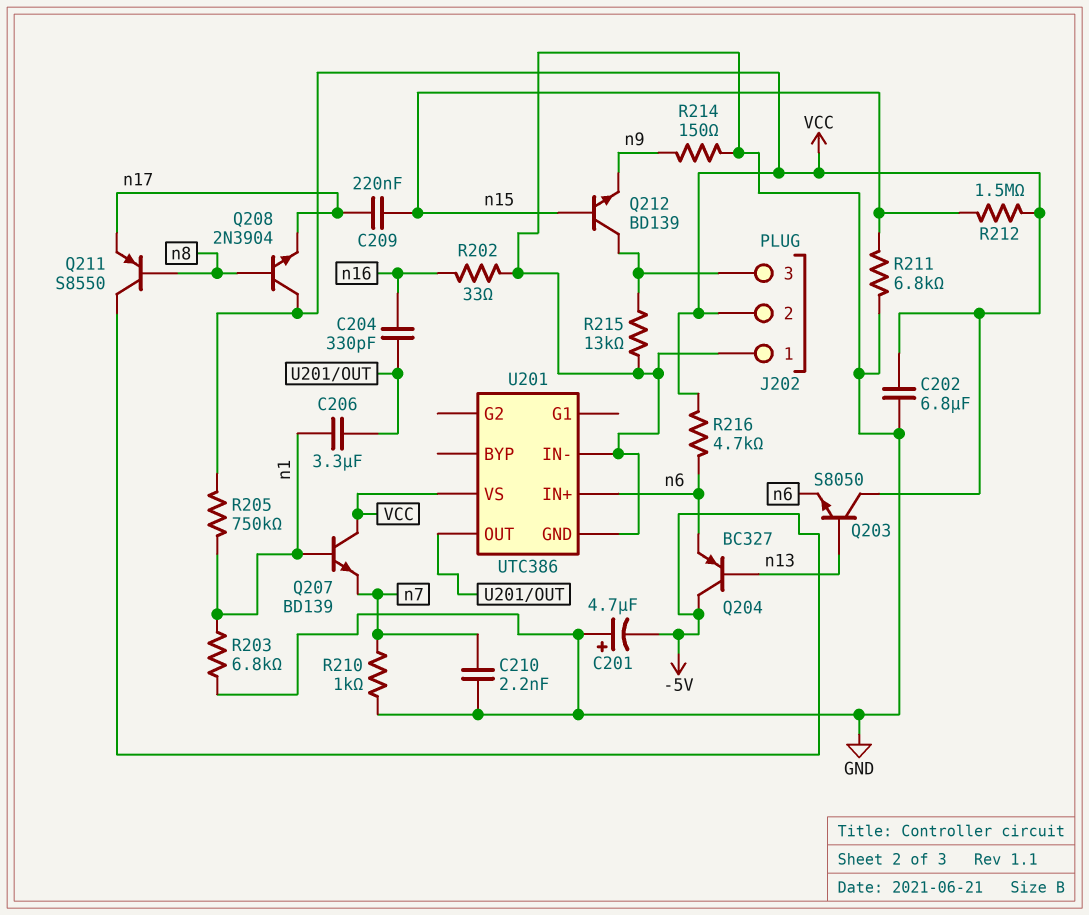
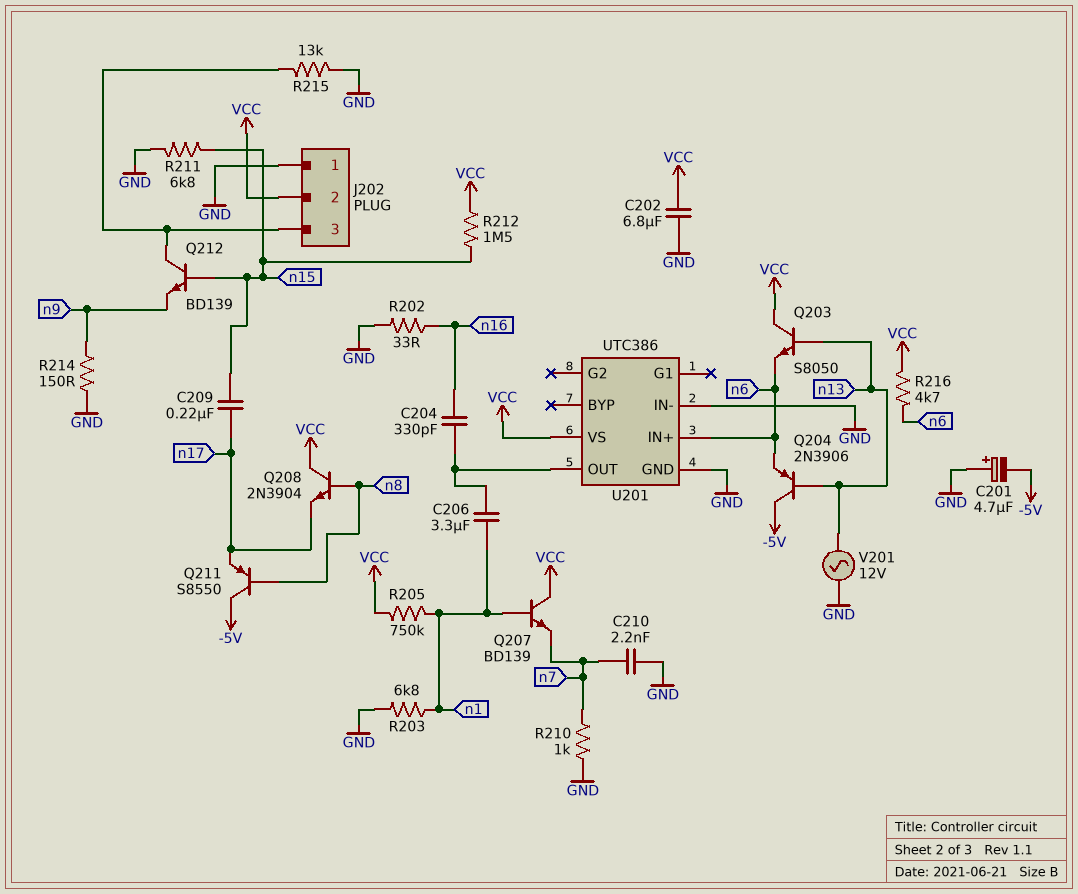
Q204: PNP BC327 (B n13, C -5V, E n6) -> PNP 2N3906 (B n13, C -5V, E n6)
V201: none -> AC 12V (GND, n13)

